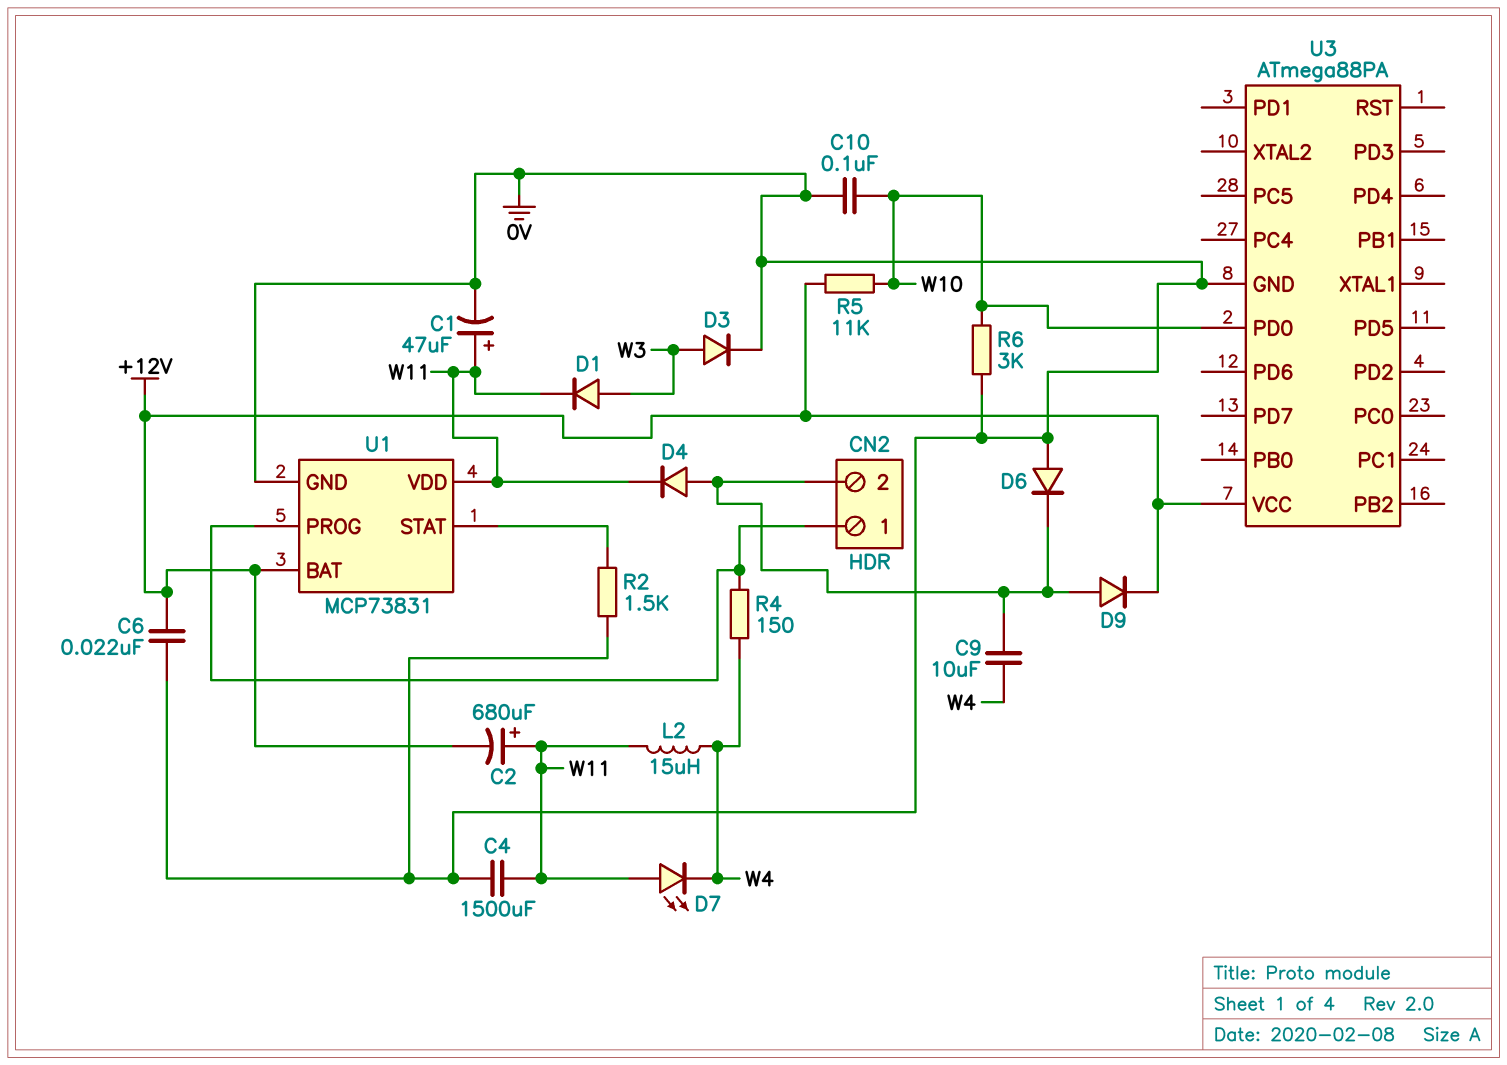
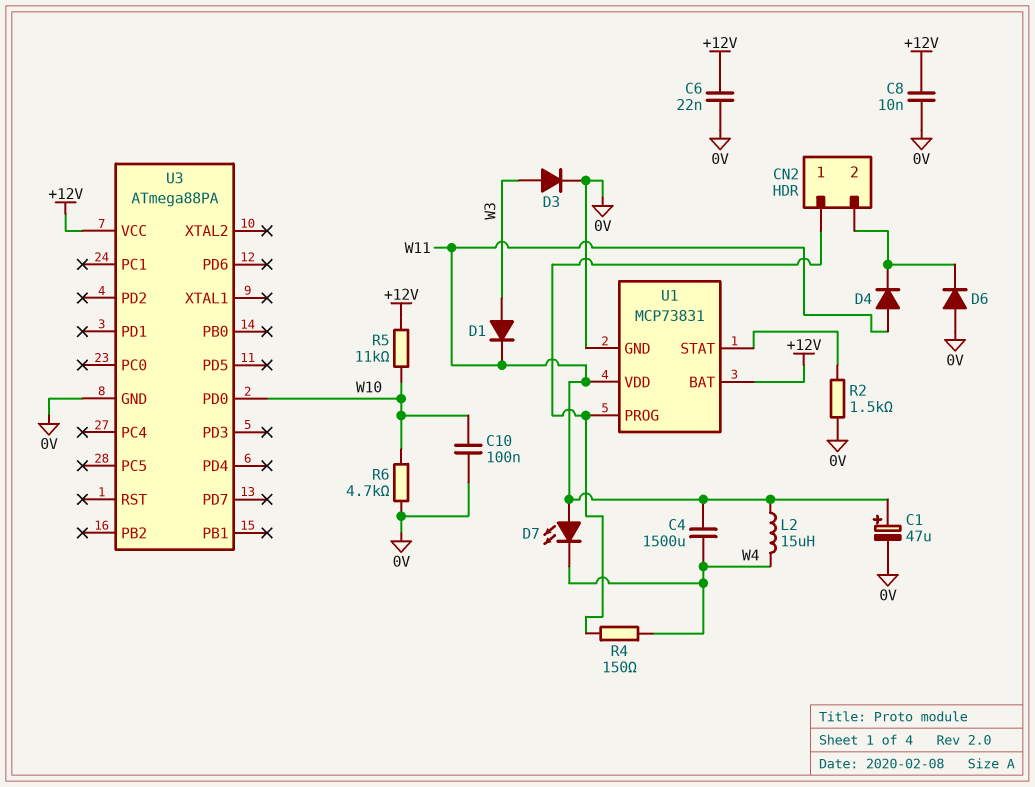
C2: 680uF (plus W11, minus +12V) -> none
C4: 1500uF (0V, W11) -> 1500uF (W4, W11)
C8: none -> 10nF (+12V, 0V)
C9: 10uF (CN2/2, W4) -> none
D4: diode (A CN2/2, K W11) -> diode (A W11, K CN2/2)
D9: diode (A CN2/2, K +12V) -> none
R6: 3k (0V, W10) -> 4.7k (0V, W10)

